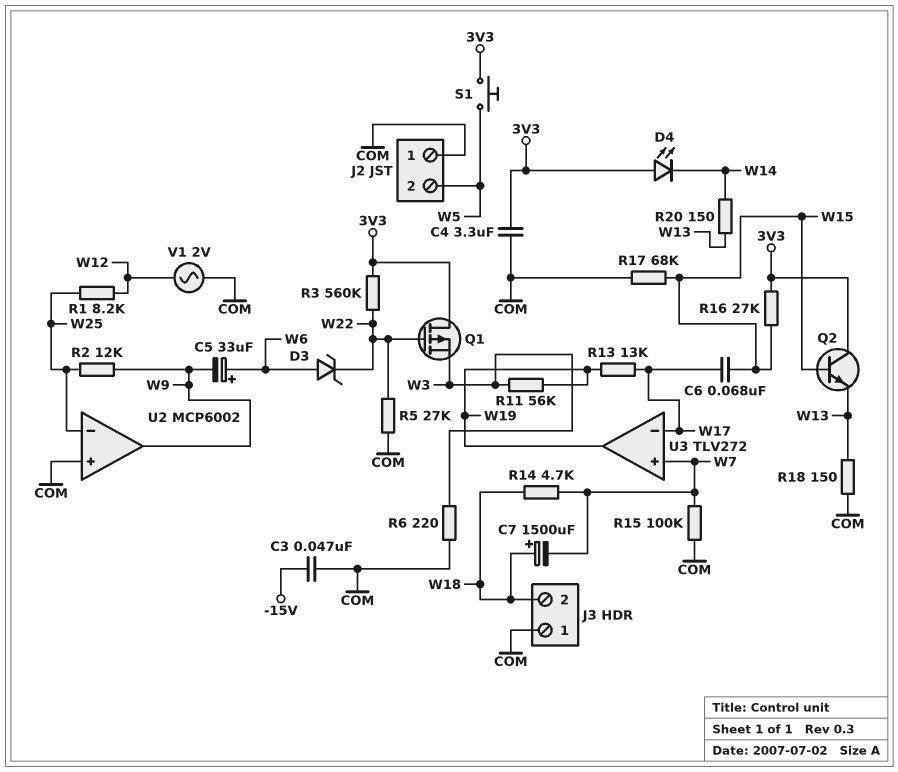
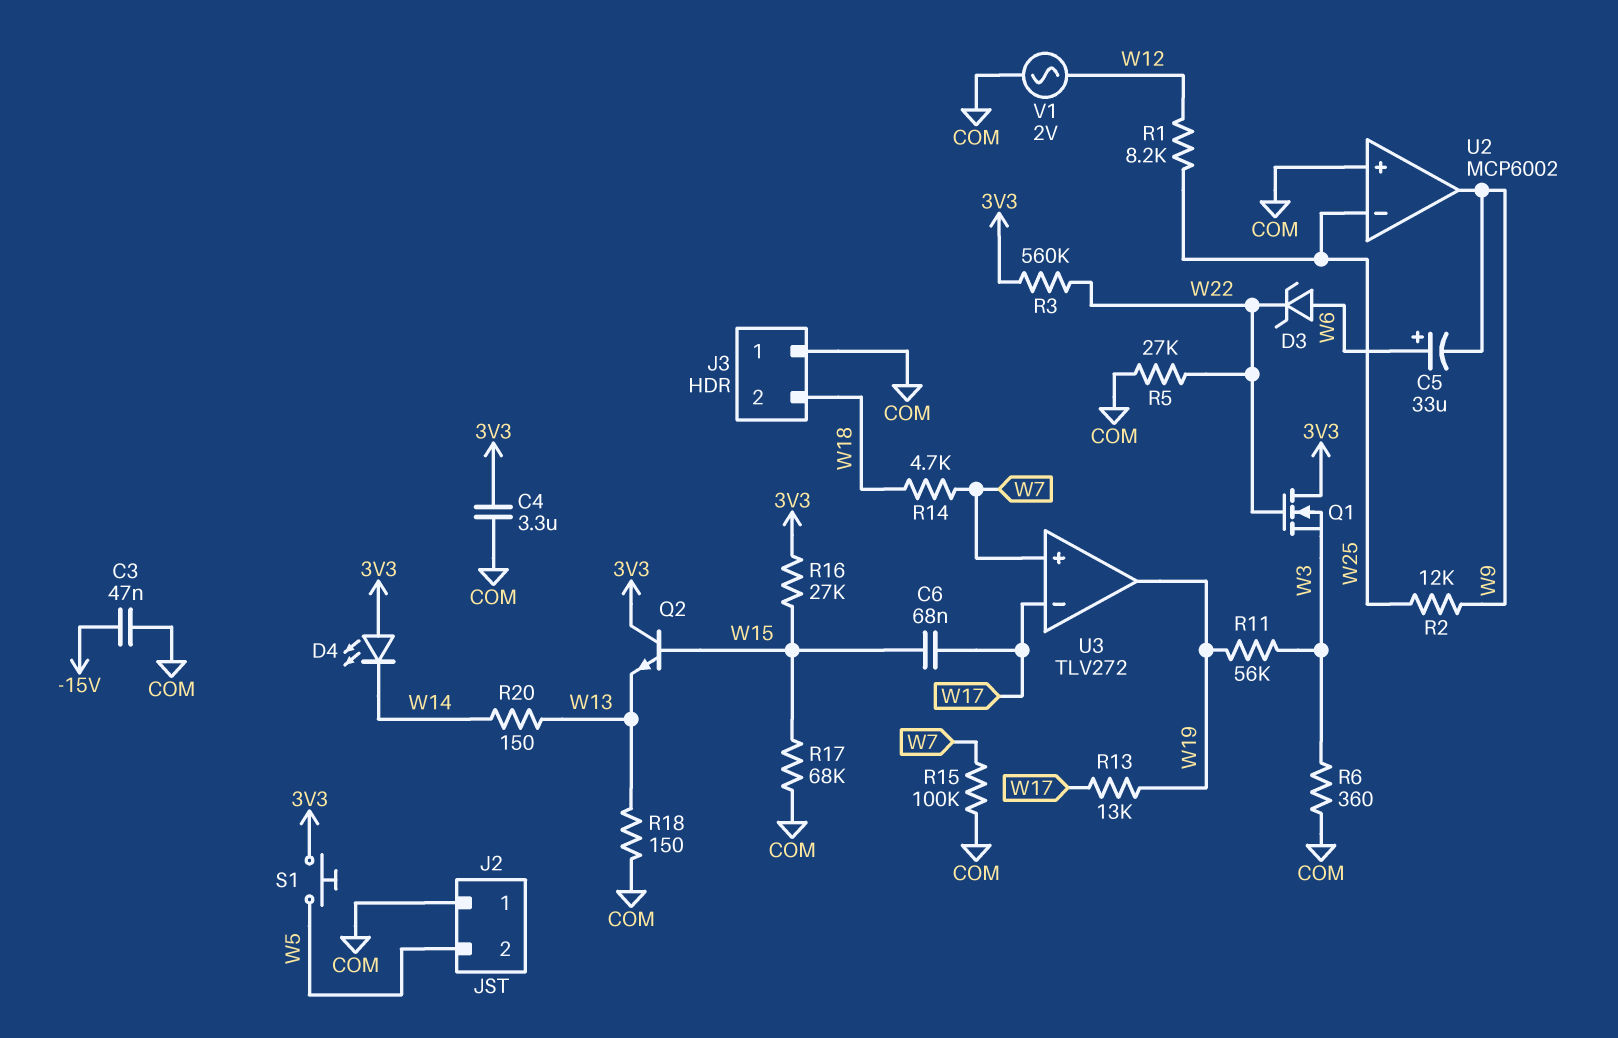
C7: 1500uF (plus W18, minus W7) -> none
Q1: PMOS (G W22, D 3V3, S W3) -> NMOS (G W22, D 3V3, S W3)
R6: 220 (COM, W3) -> 360 (COM, W3)

